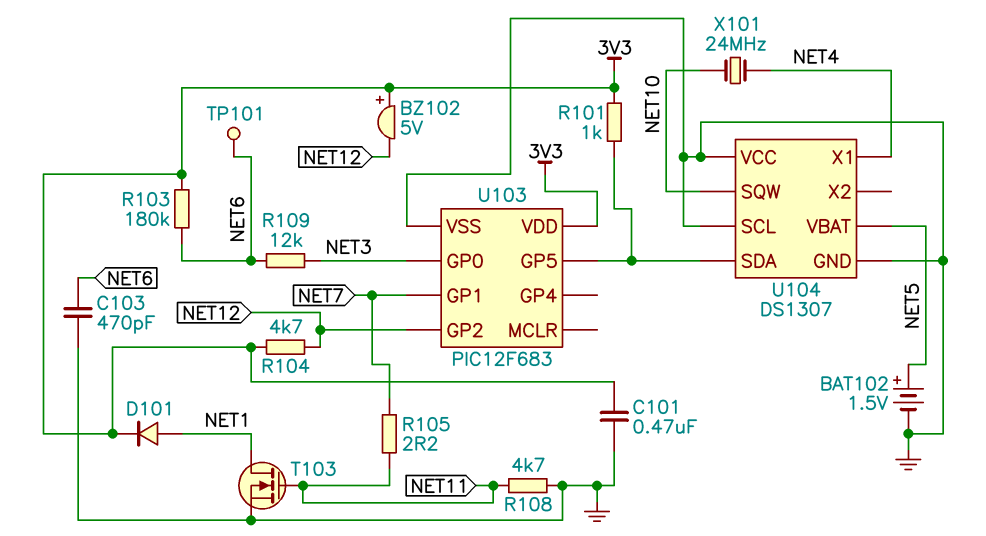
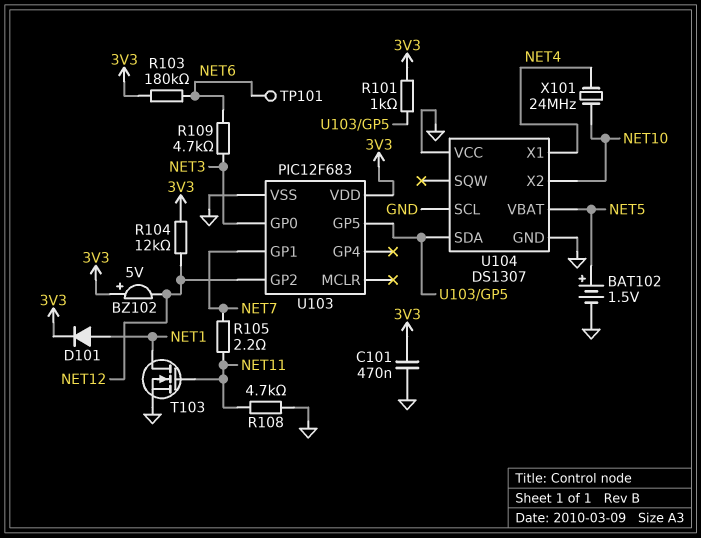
C103: 470pF (GND, NET6) -> none
R104: 4.7k (3V3, NET12) -> 12k (3V3, NET12)
R109: 12k (NET3, NET6) -> 4.7k (NET3, NET6)
U104 pin SQW: NET10 -> none
U104 pin X2: none -> NET10

